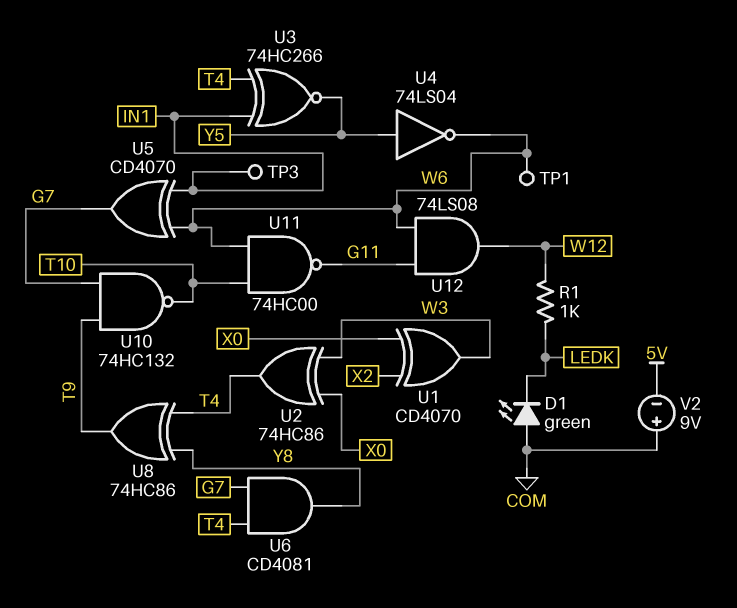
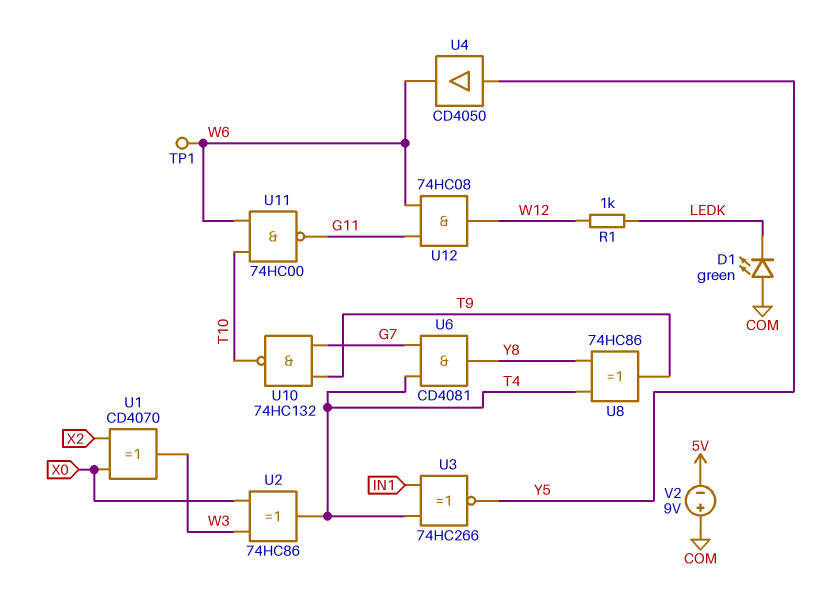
TP3: test point (IN1) -> none
U4: NOT 74LS04 (in Y5, out W6) -> buffer CD4050 (in Y5, out W6)
U5: XOR CD4070 (in IN1, in W6, out G7) -> none
U12: AND 74LS08 (in G11, in W6, out W12) -> AND 74HC08 (in G11, in W6, out W12)

